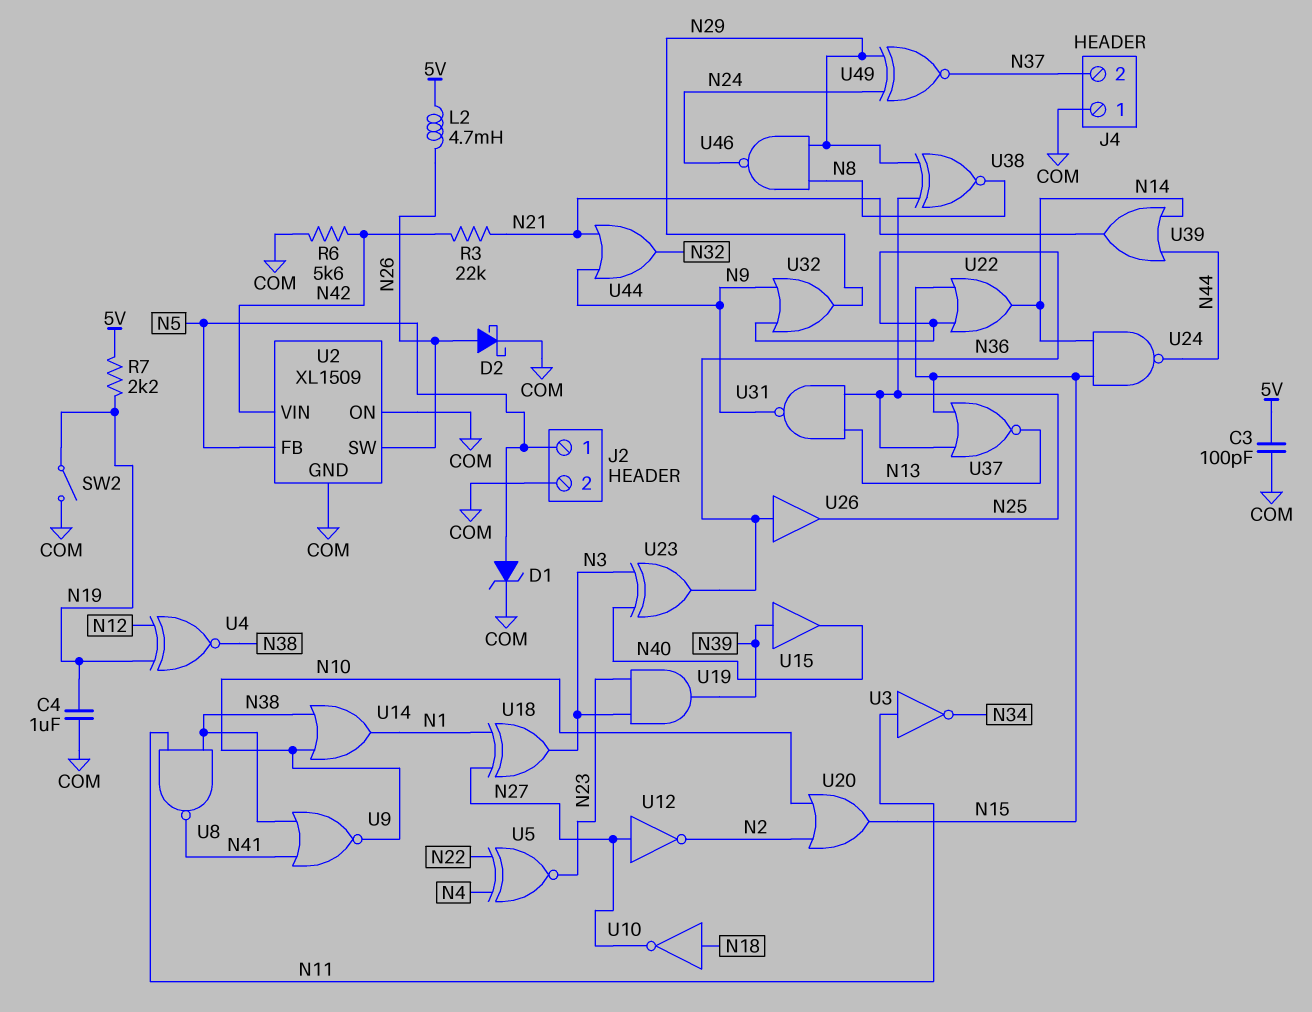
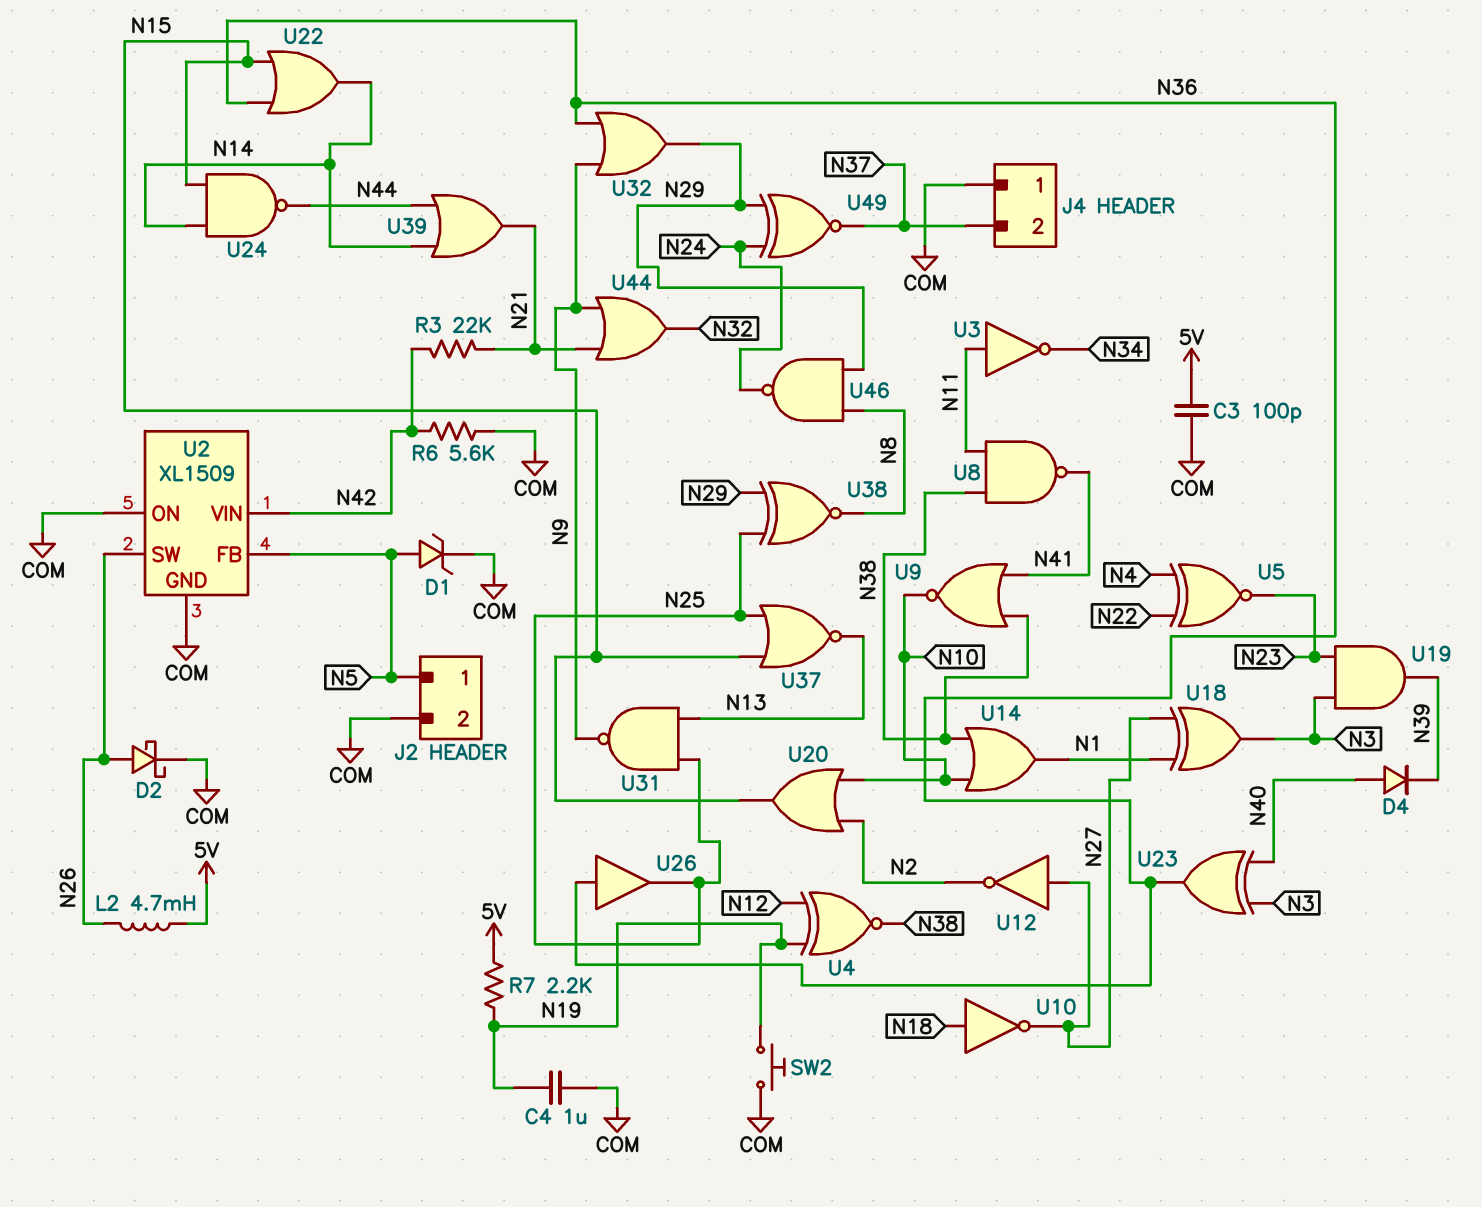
D4: none -> diode (A N40, K N39)
SW2: switch (COM, N19) -> button (COM, N19)
U15: buffer (in N39, out N40) -> none

